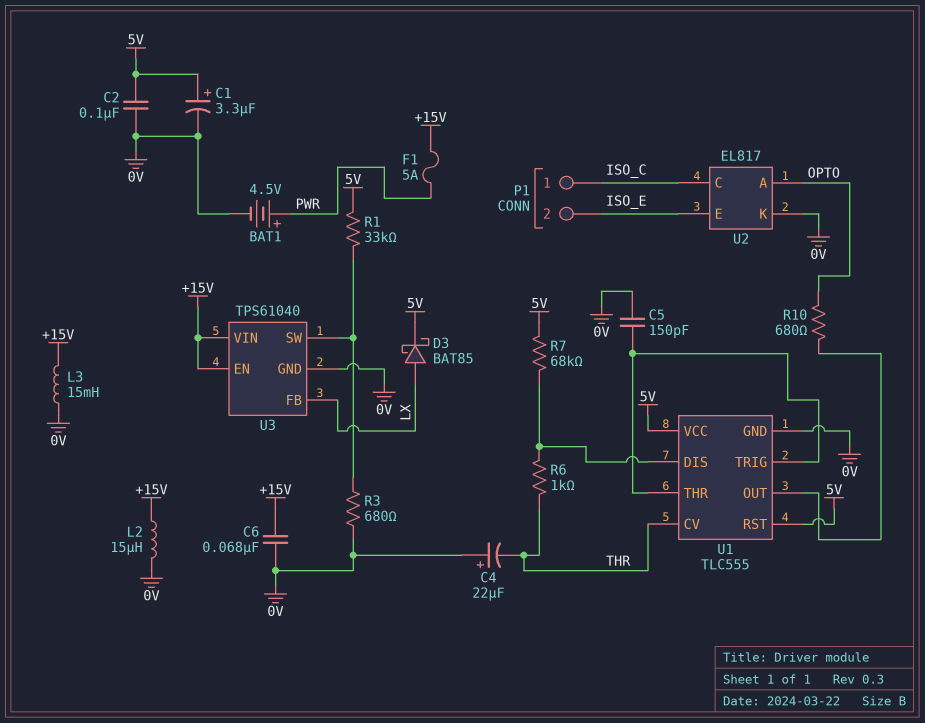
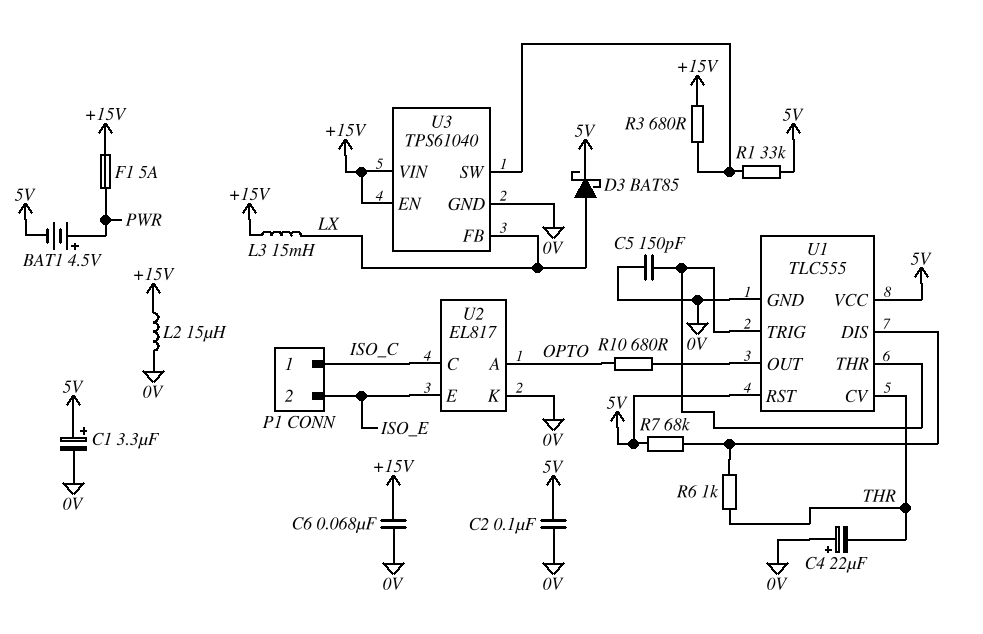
BAT1: 4.5V (plus PWR, minus 0V) -> 4.5V (plus PWR, minus 5V)
L3: 15mH (+15V, 0V) -> 15mH (+15V, LX)
R3: 680 (0V, U3/SW) -> 680 (+15V, U3/SW)

